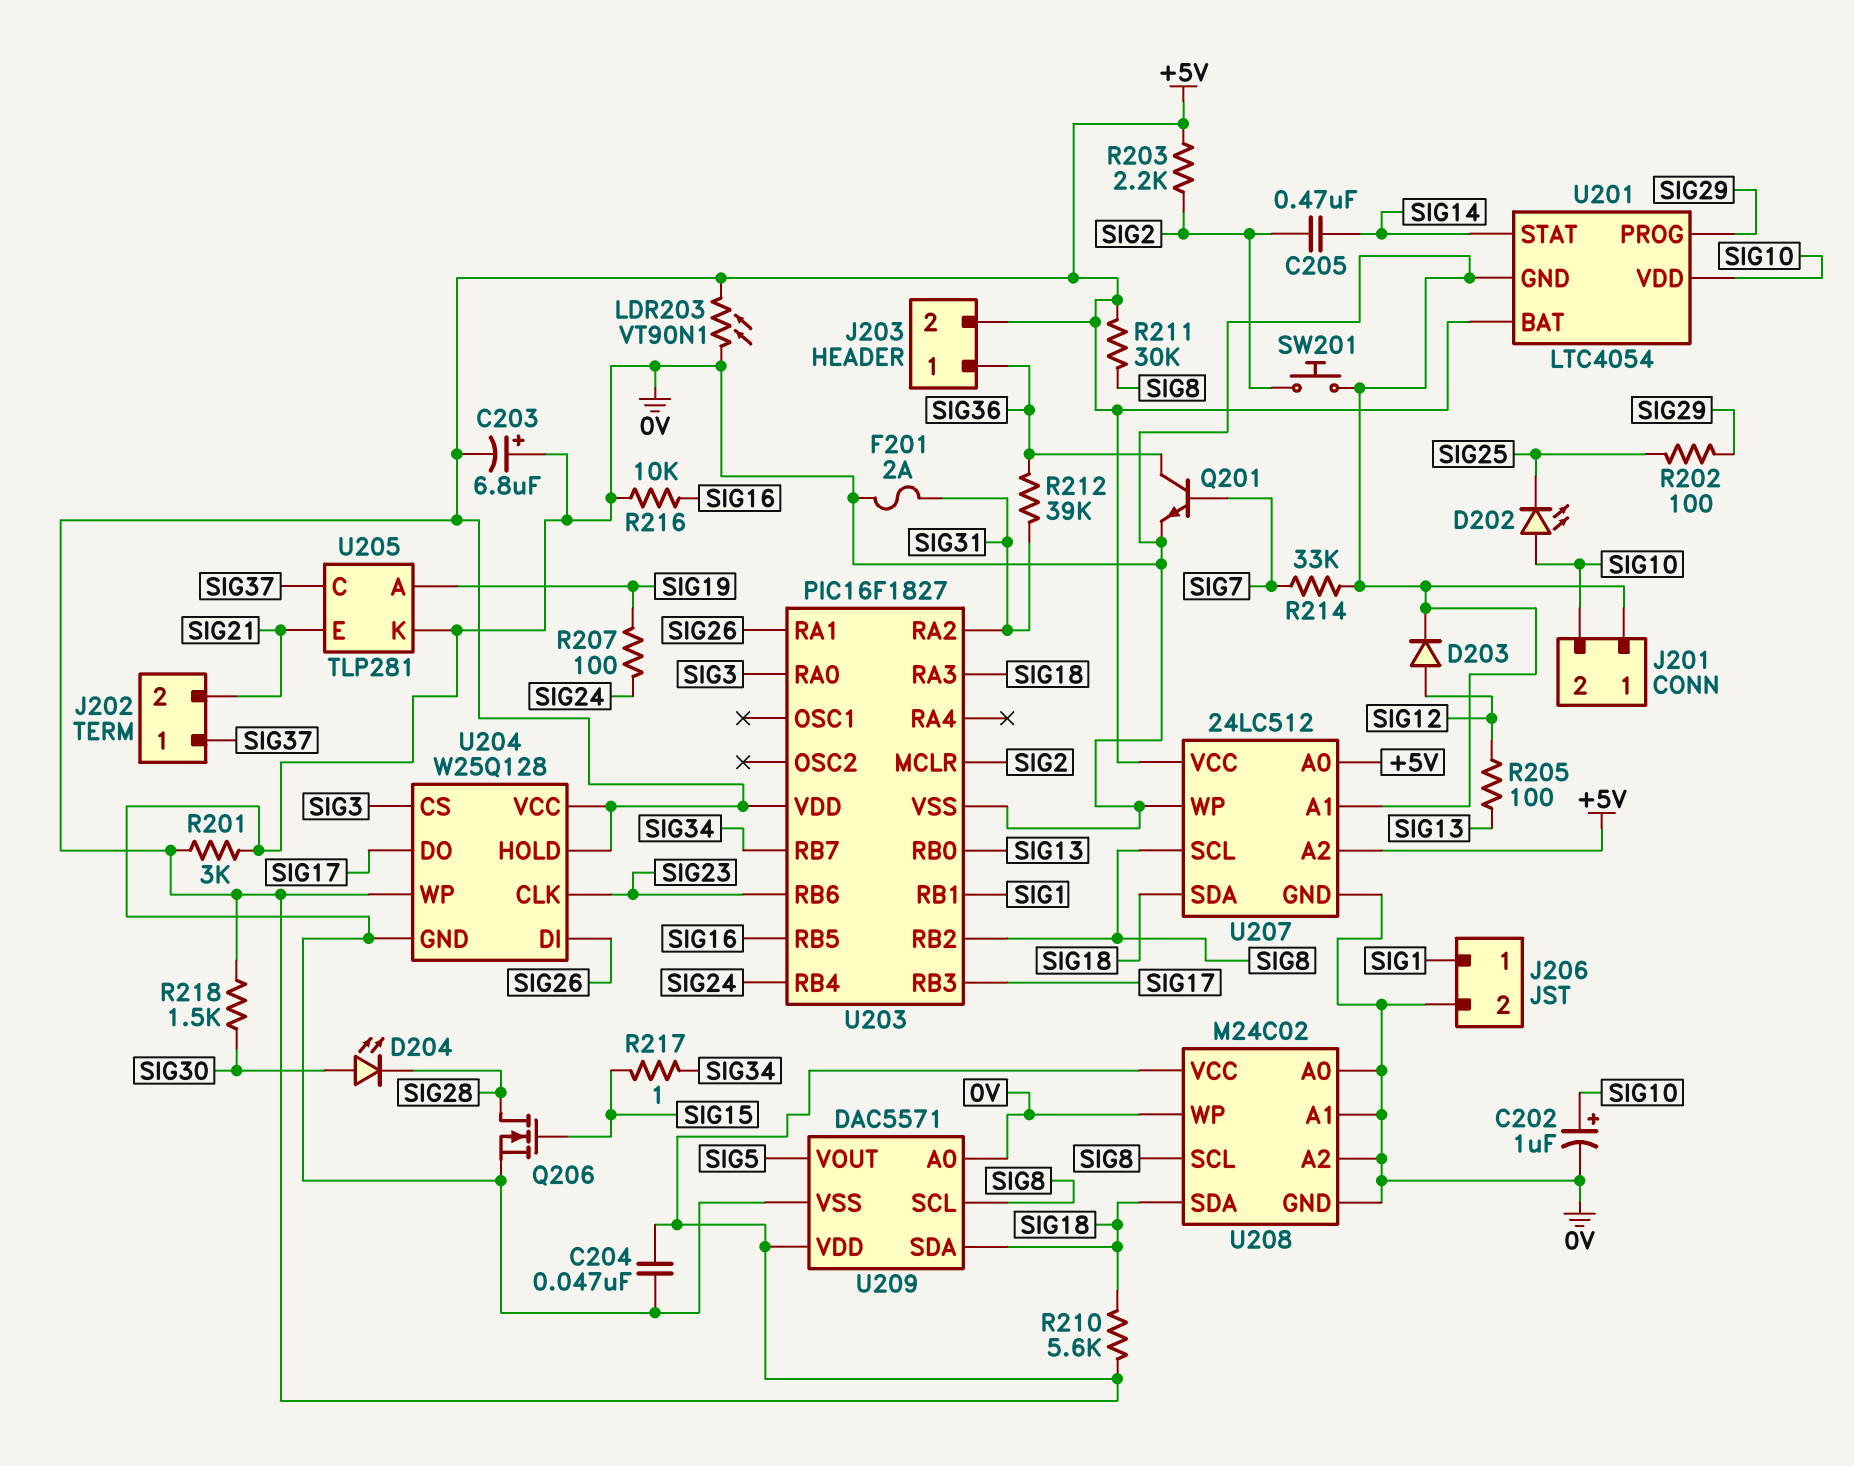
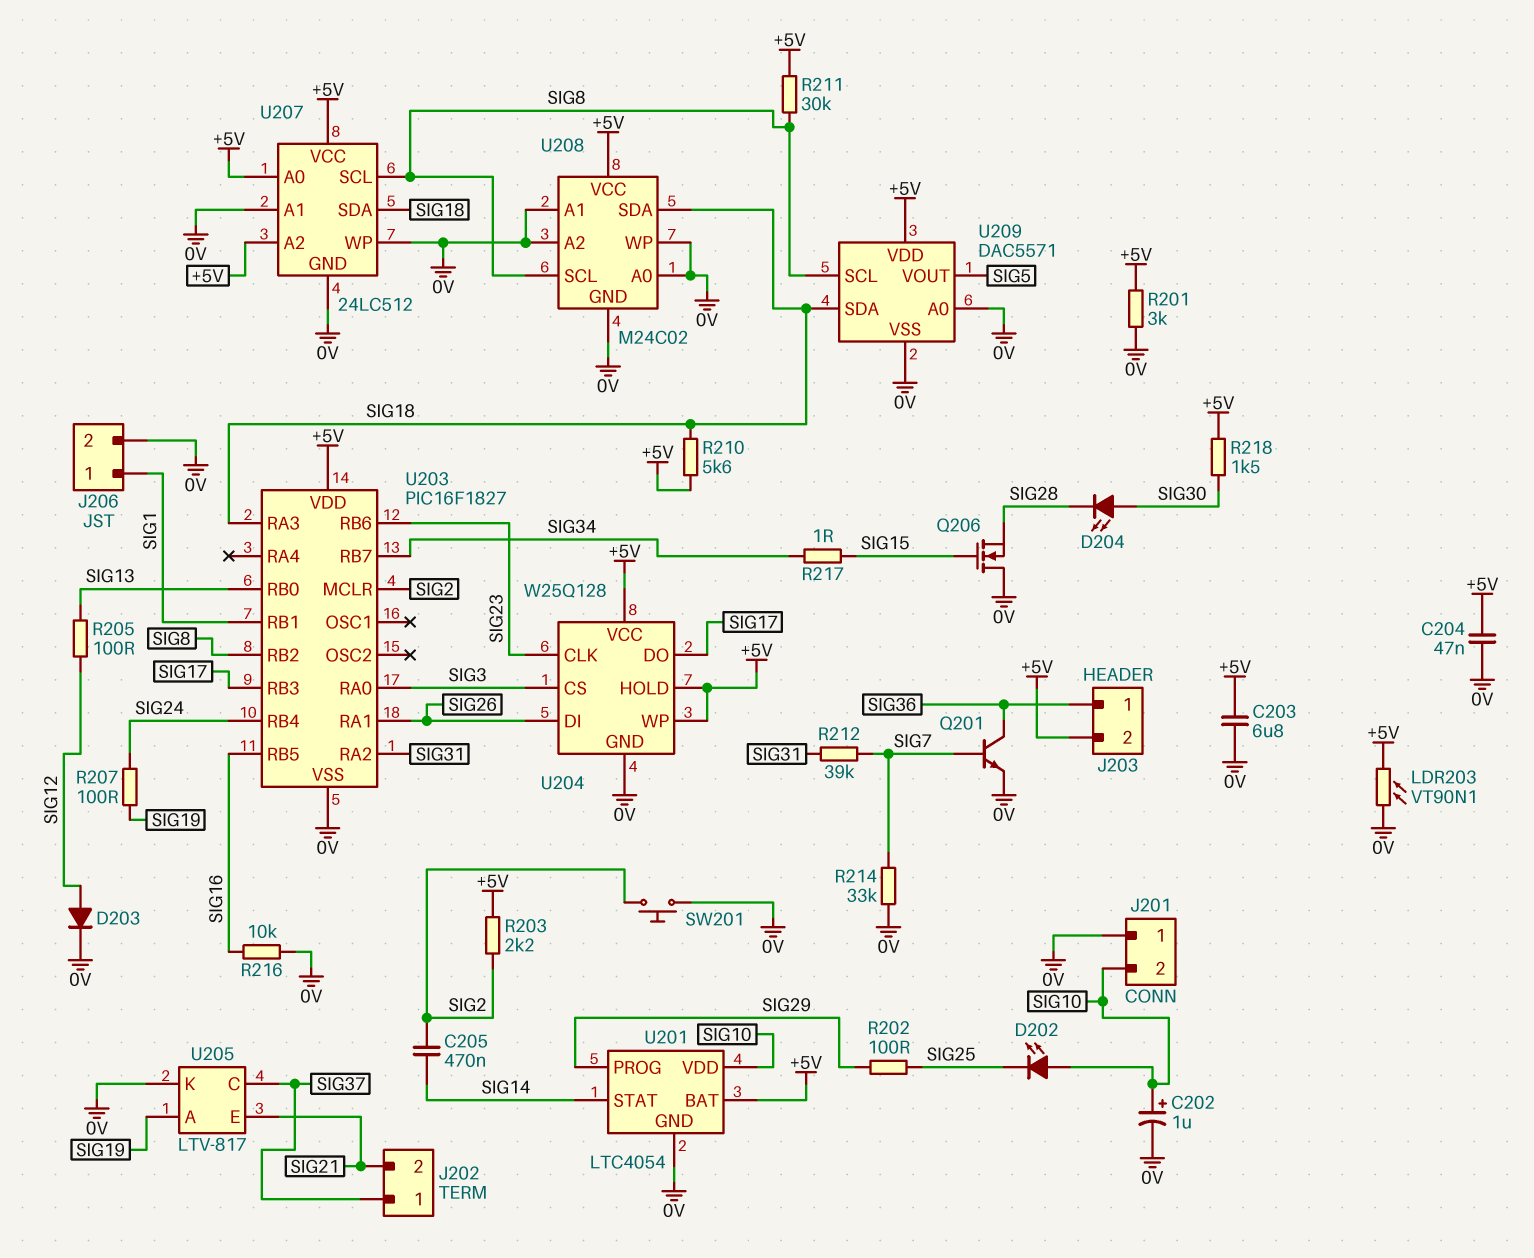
C203: 6.8uF (plus 0V, minus +5V) -> 6.8uF (+5V, 0V)
F201: 2A (0V, SIG31) -> none
Q206: NMOS (G SIG15, D SIG28, S 0V) -> NMOS (G SIG15, D 0V, S SIG28)
R212: 39k (SIG31, SIG36) -> 39k (SIG7, SIG31)
U205: TLP281 -> LTV-817

